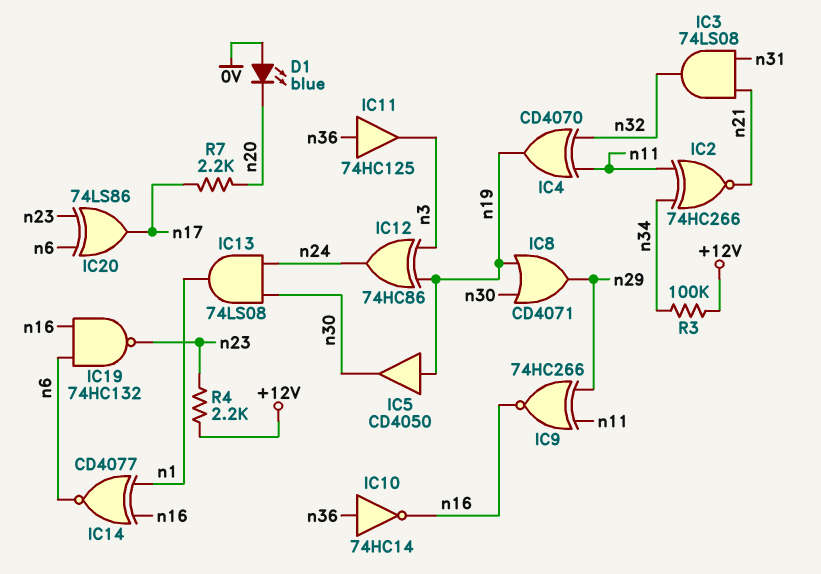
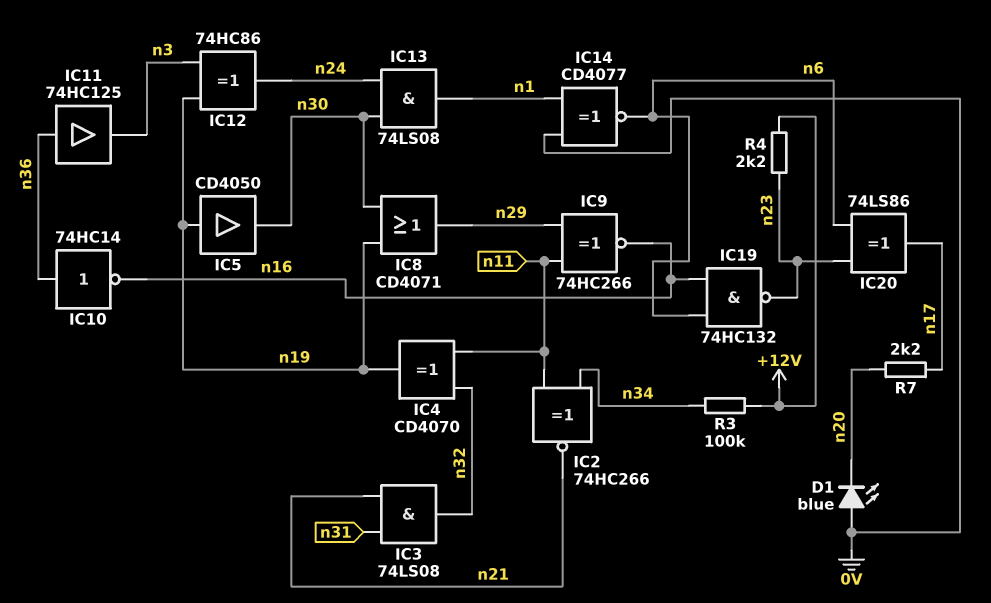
IC14: XNOR CD4077 (in n1, in n16, out n6) -> XNOR CD4077 (in 0V, in n1, out n6)

